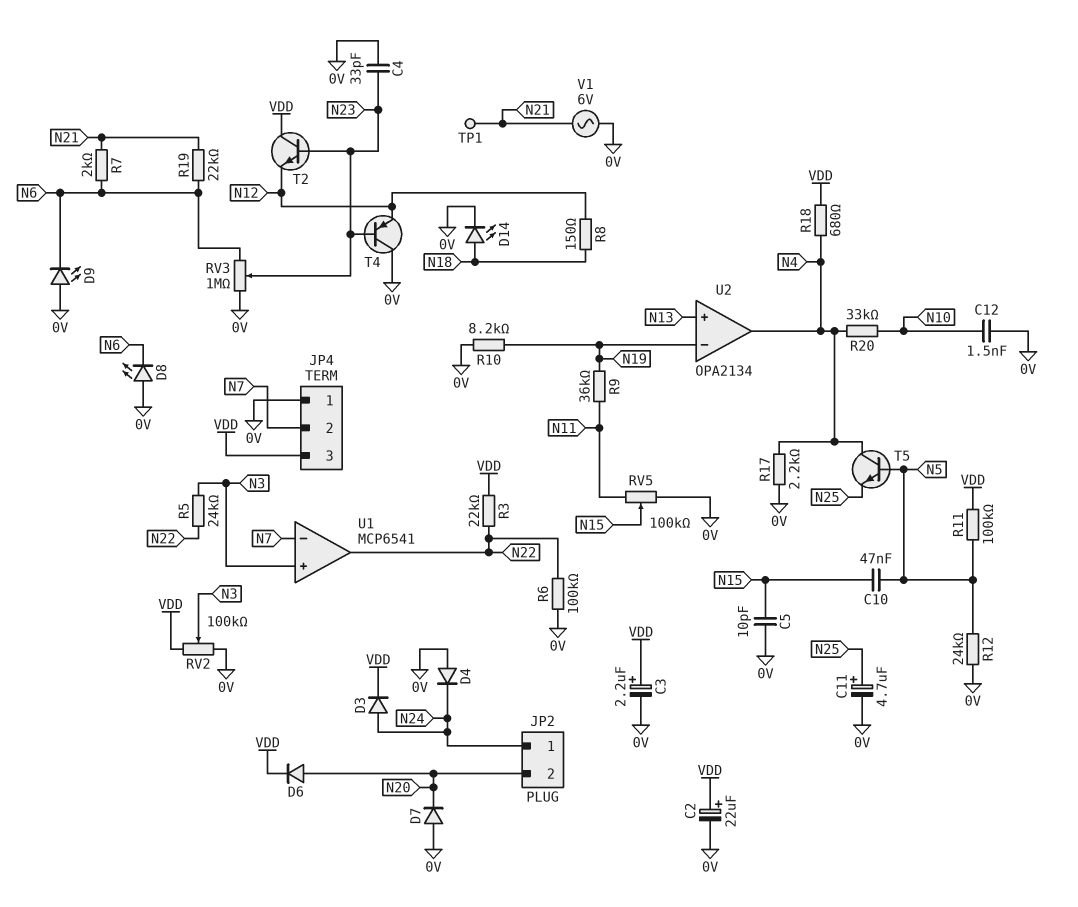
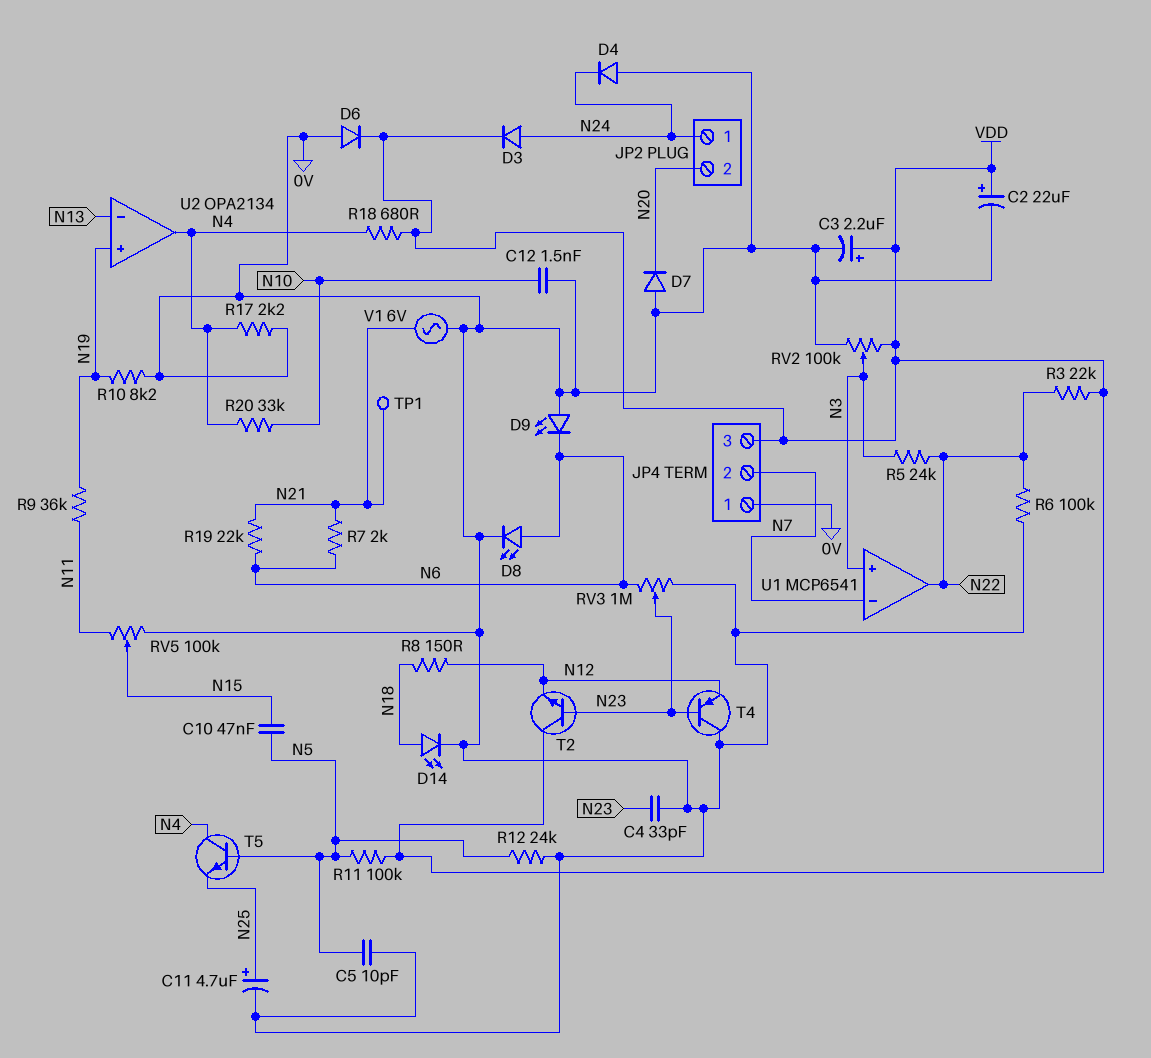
C5: 10pF (0V, N15) -> 10pF (0V, N5)
D6: diode (A N20, K VDD) -> diode (A 0V, K VDD)
D8: LED (A 0V, K N6) -> LED (A N6, K 0V)
U2 pin in+: N13 -> N19
U2 pin in-: N19 -> N13

